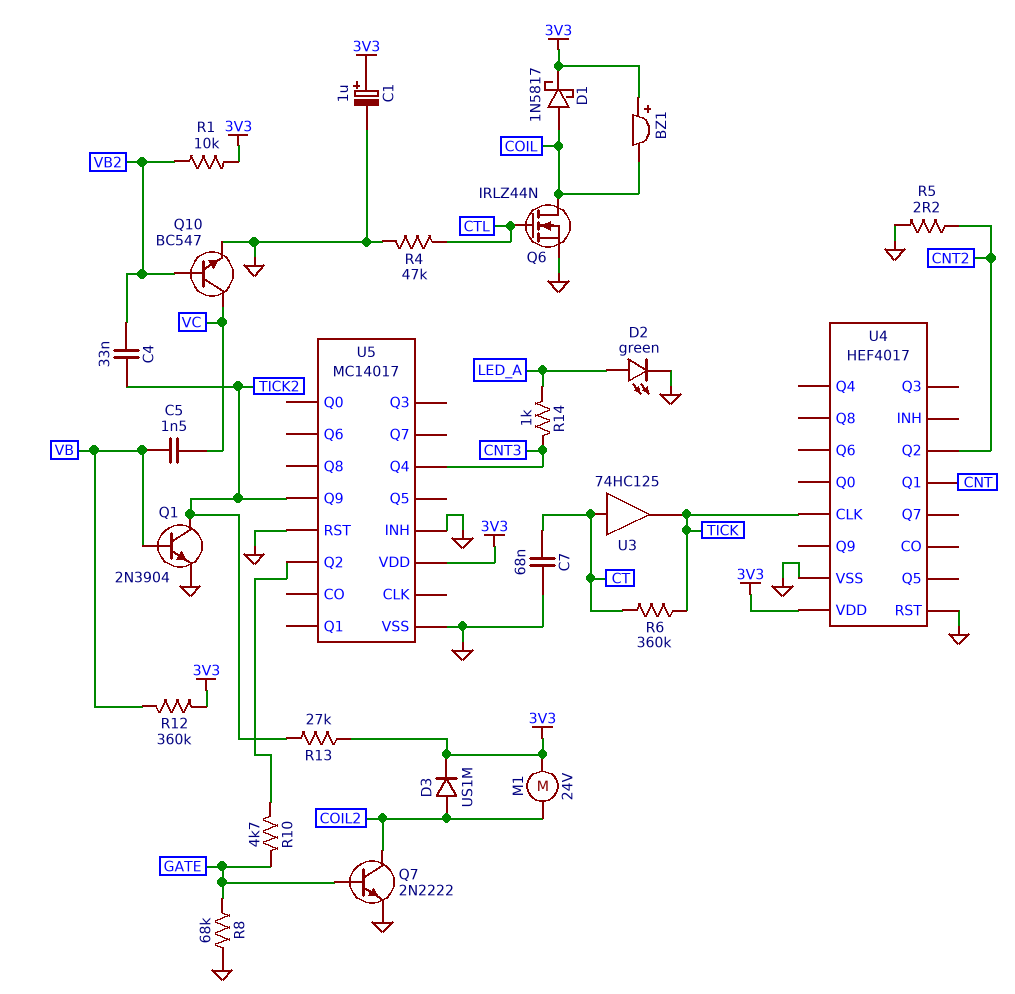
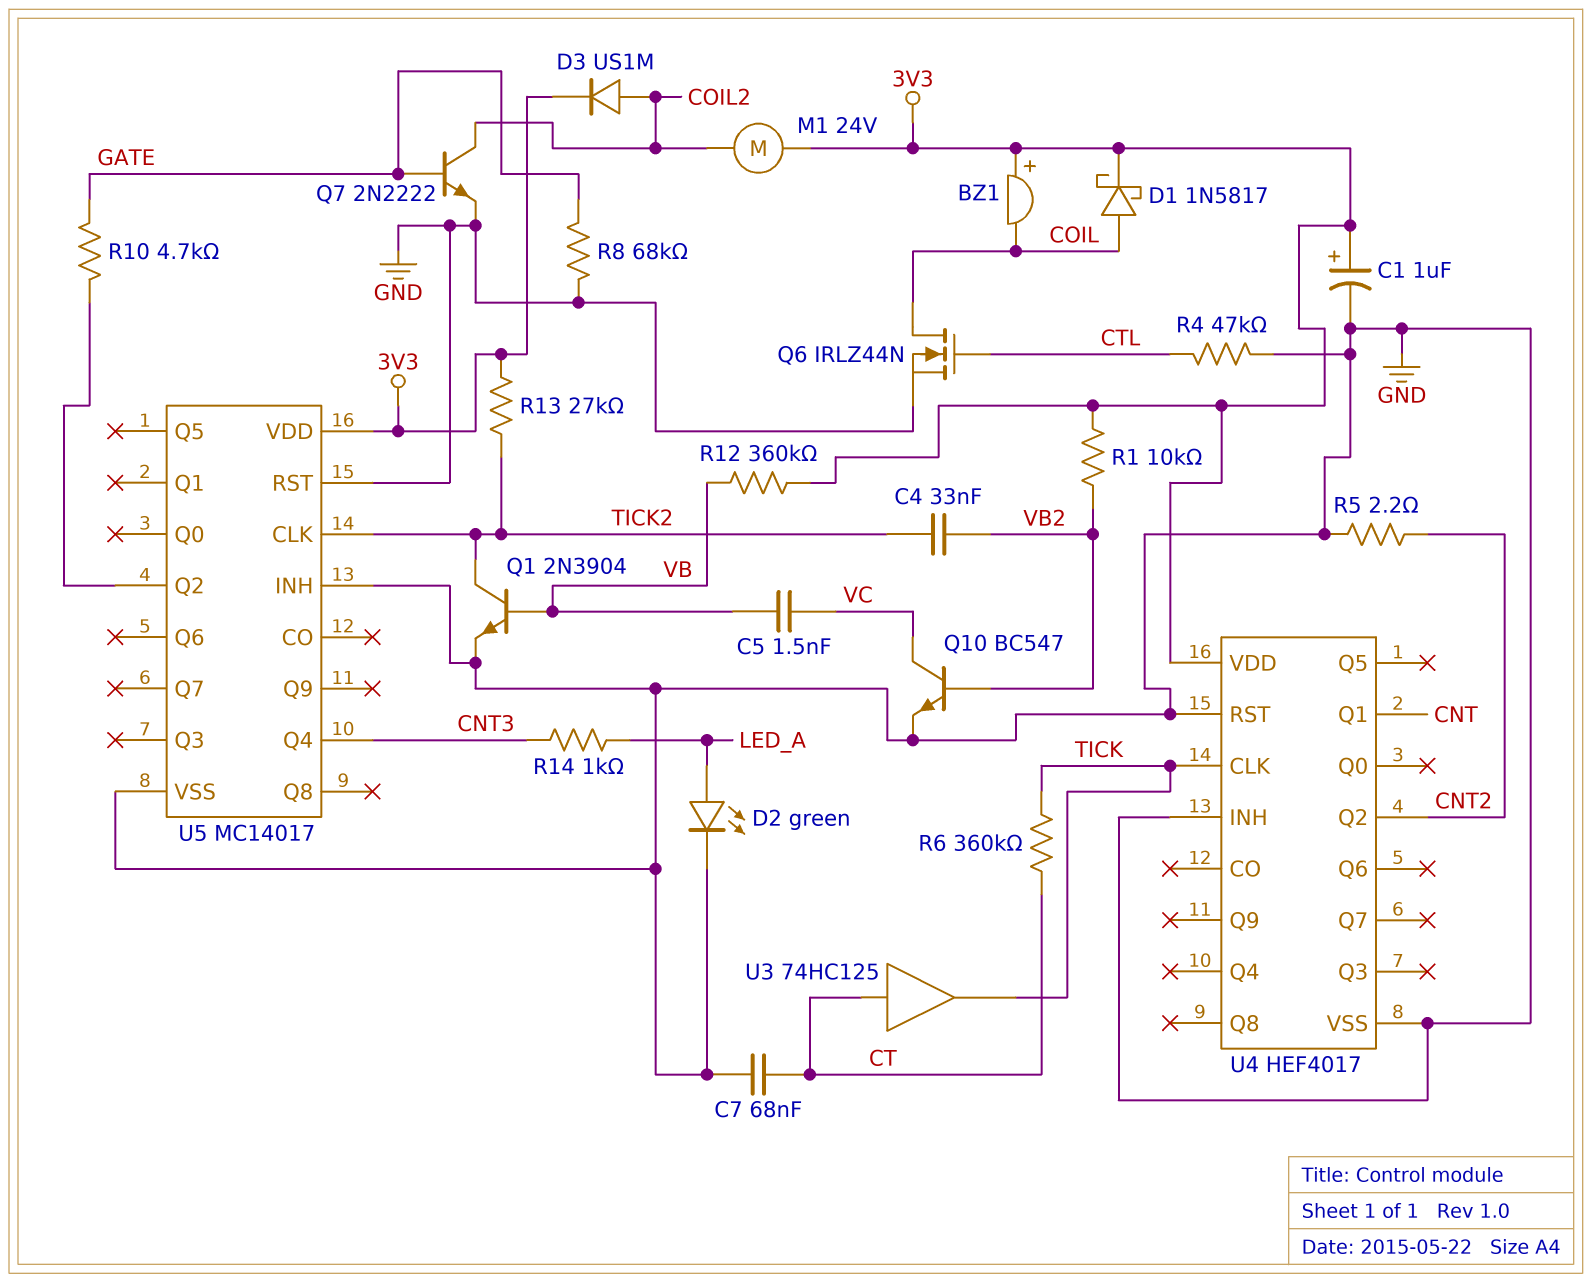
U4 pin INH: none -> GND
U5 pin CLK: none -> TICK2
U5 pin Q9: TICK2 -> none

